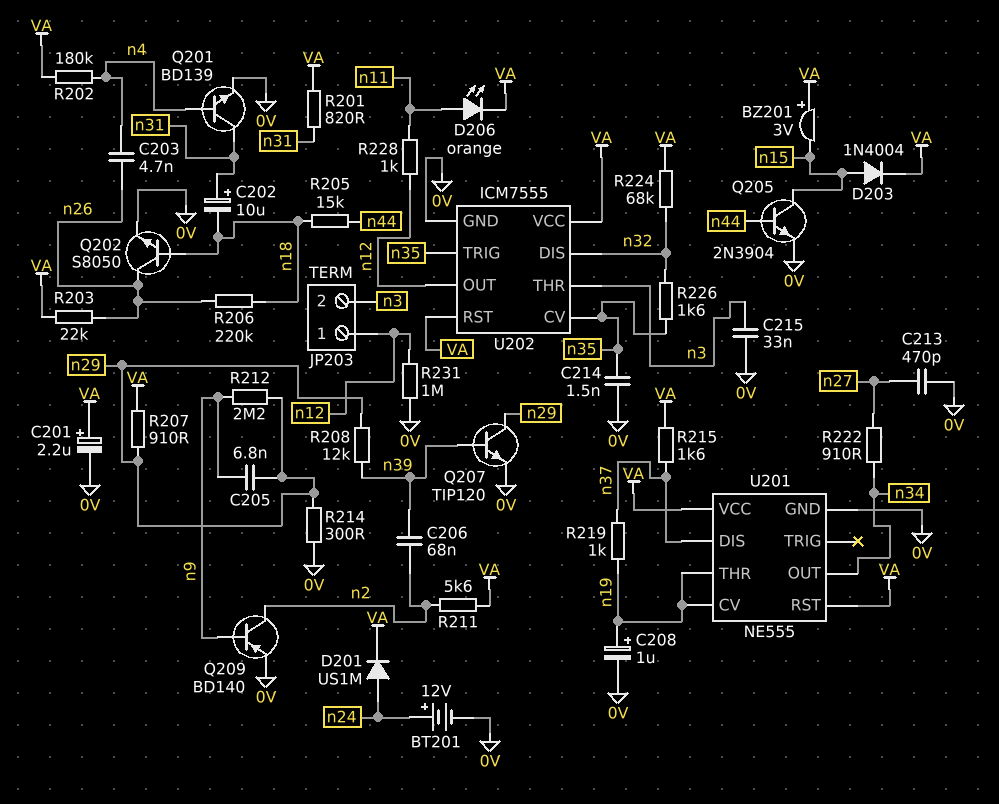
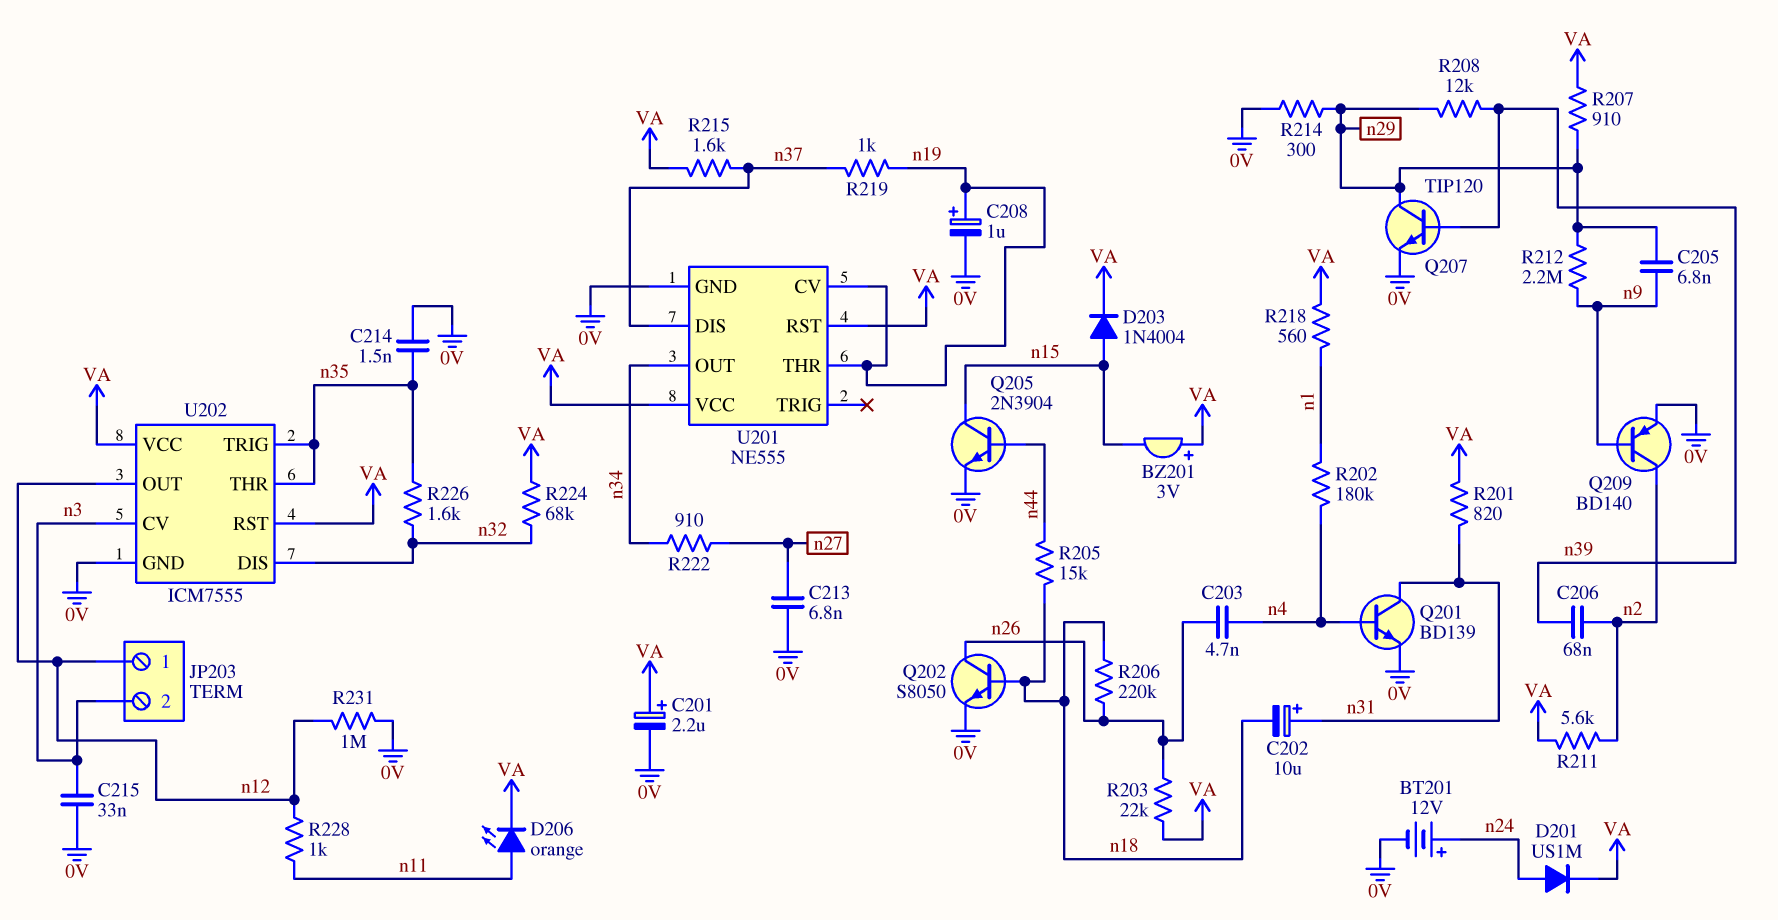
C213: 470pF (0V, n27) -> 6.8nF (0V, n27)
R202: 180k (VA, n4) -> 180k (n1, n4)
R218: none -> 560 (VA, n1)
U202 pin CV: n35 -> n3
U202 pin THR: n3 -> n35

